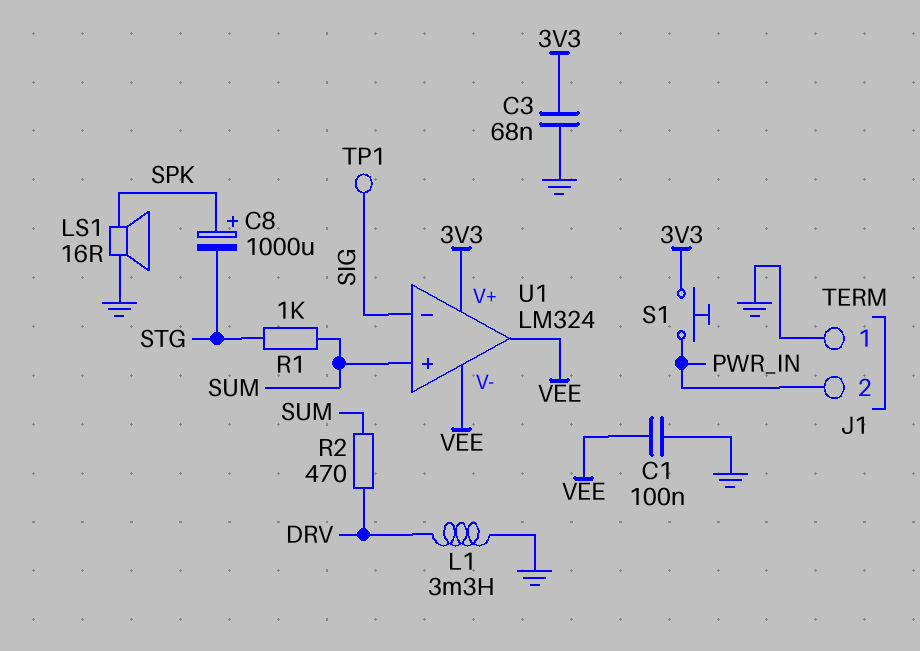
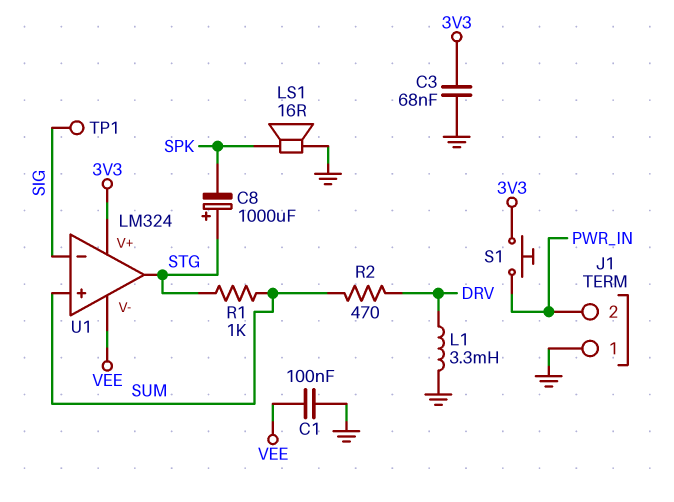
C8: 1000uF (plus SPK, minus STG) -> 1000uF (plus STG, minus SPK)
U1 pin out: VEE -> STG

